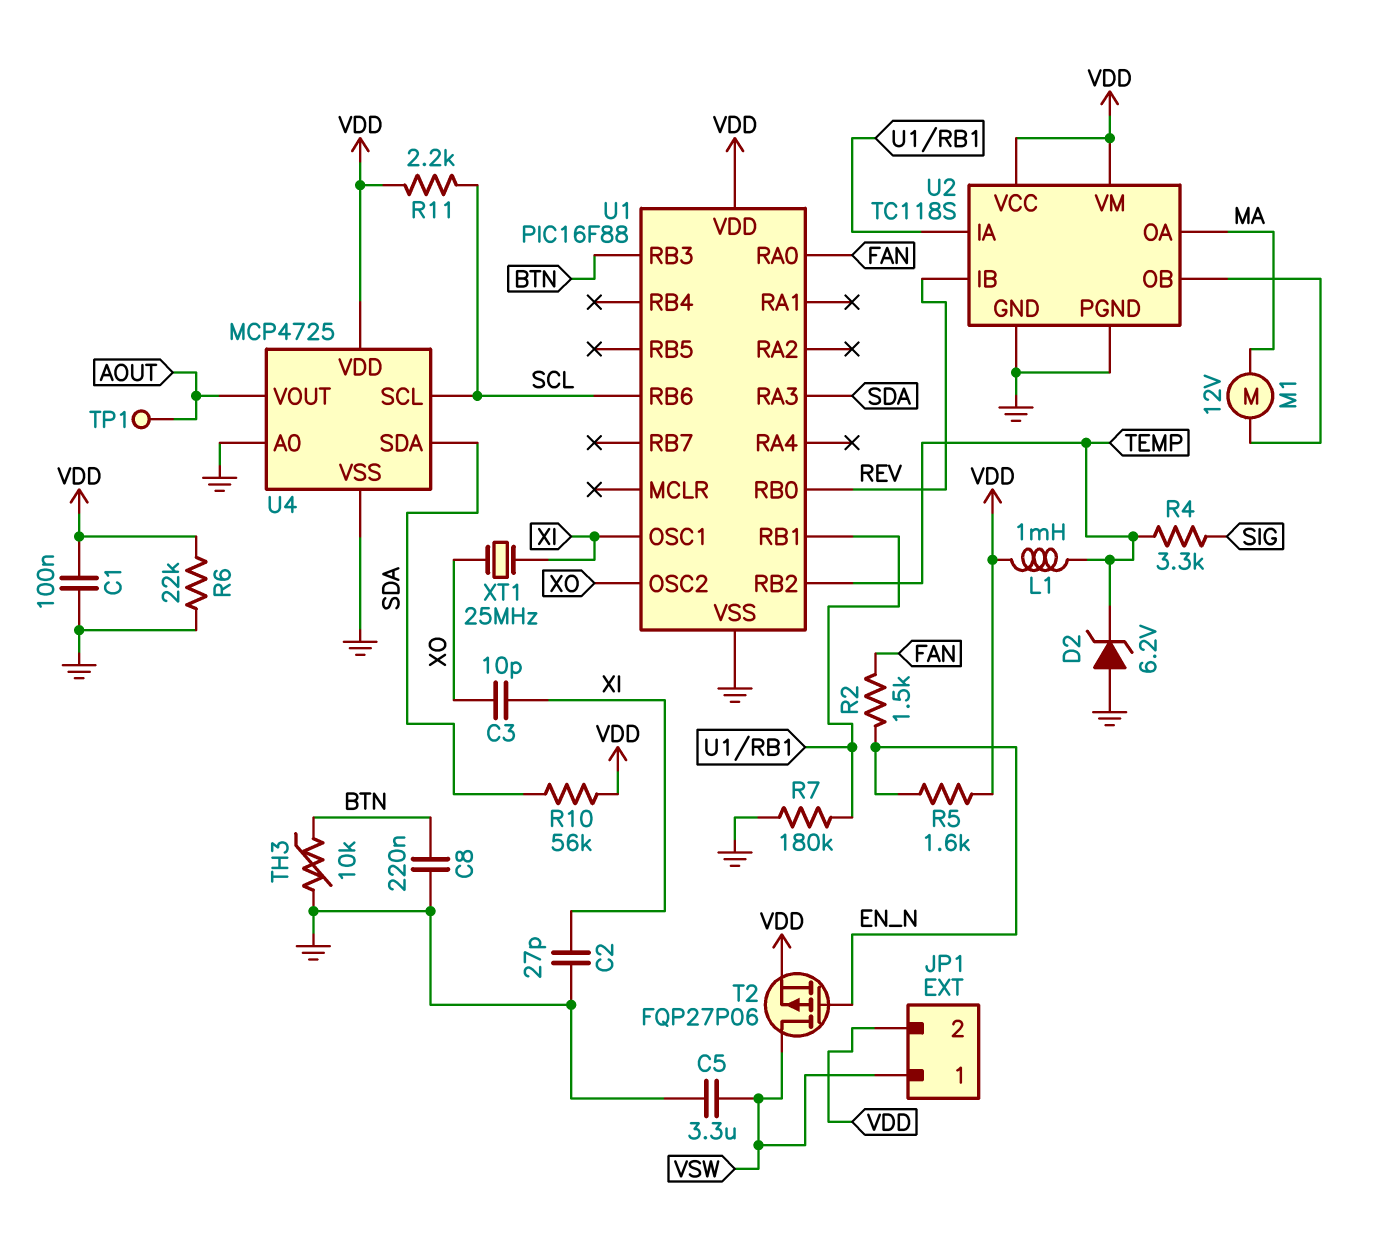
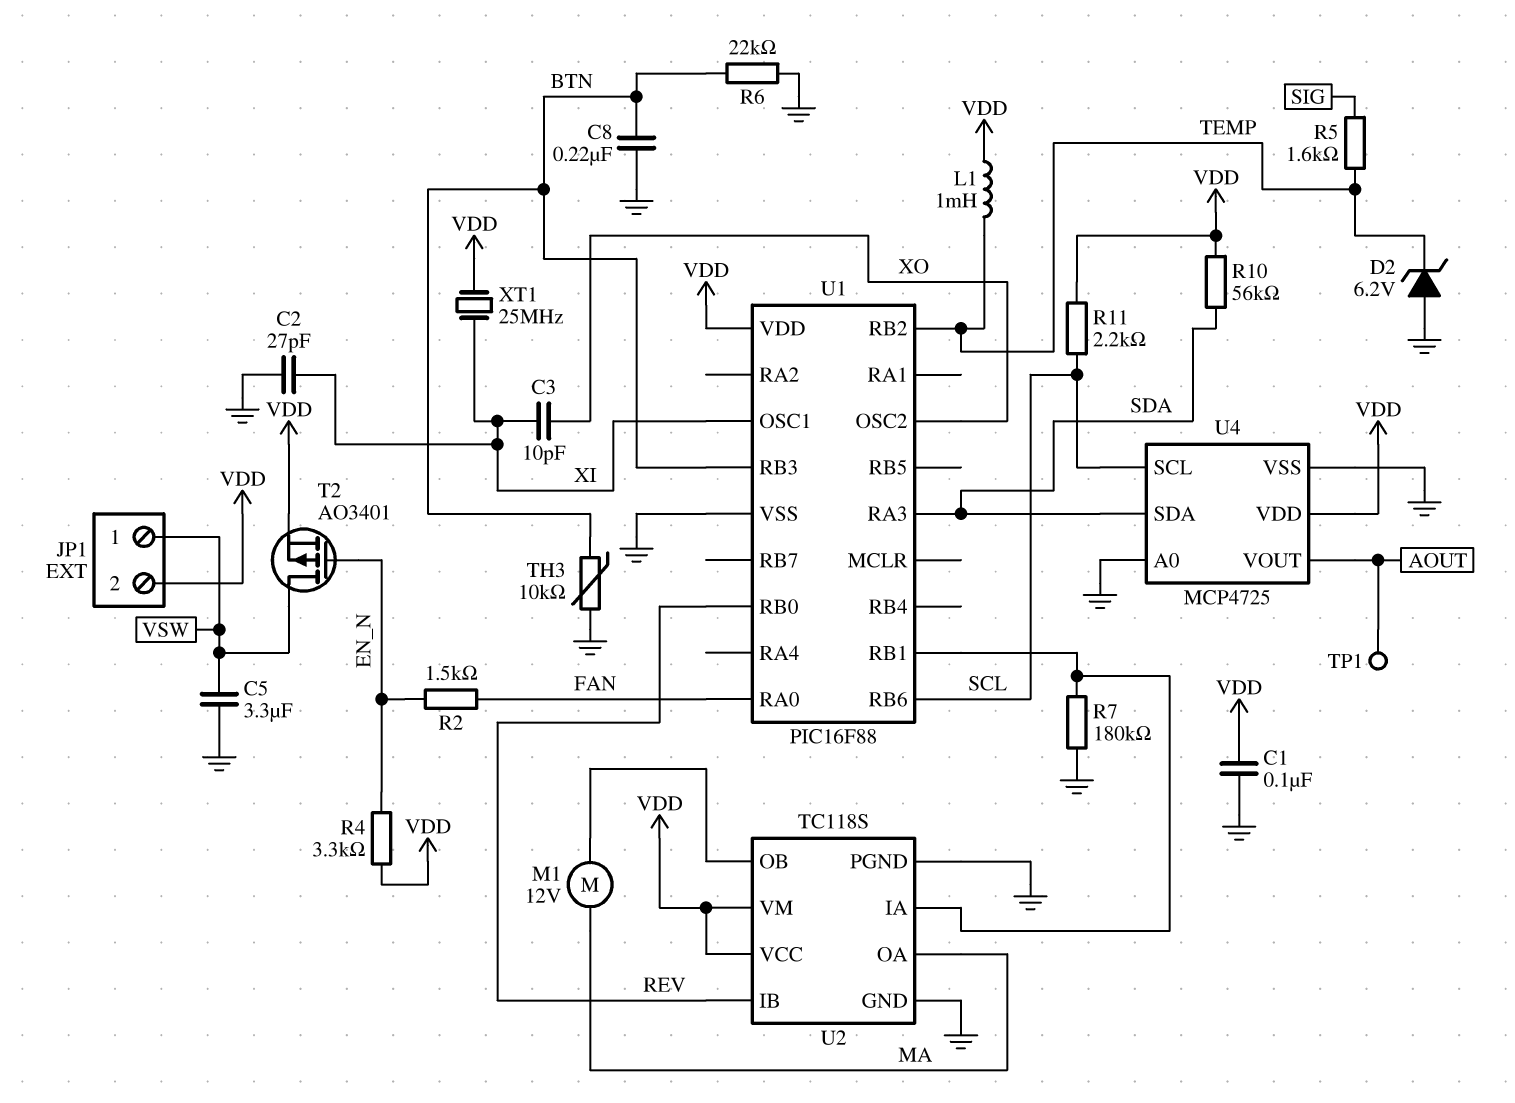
R4: 3.3k (SIG, TEMP) -> 3.3k (EN_N, VDD)
R5: 1.6k (EN_N, VDD) -> 1.6k (SIG, TEMP)
R6: 22k (GND, VDD) -> 22k (BTN, GND)
T2: PMOS FQP27P06 (G EN_N, D VSW, S VDD) -> PMOS AO3401 (G EN_N, D VSW, S VDD)
XT1: 25MHz (XI, XO) -> 25MHz (VDD, XI)

